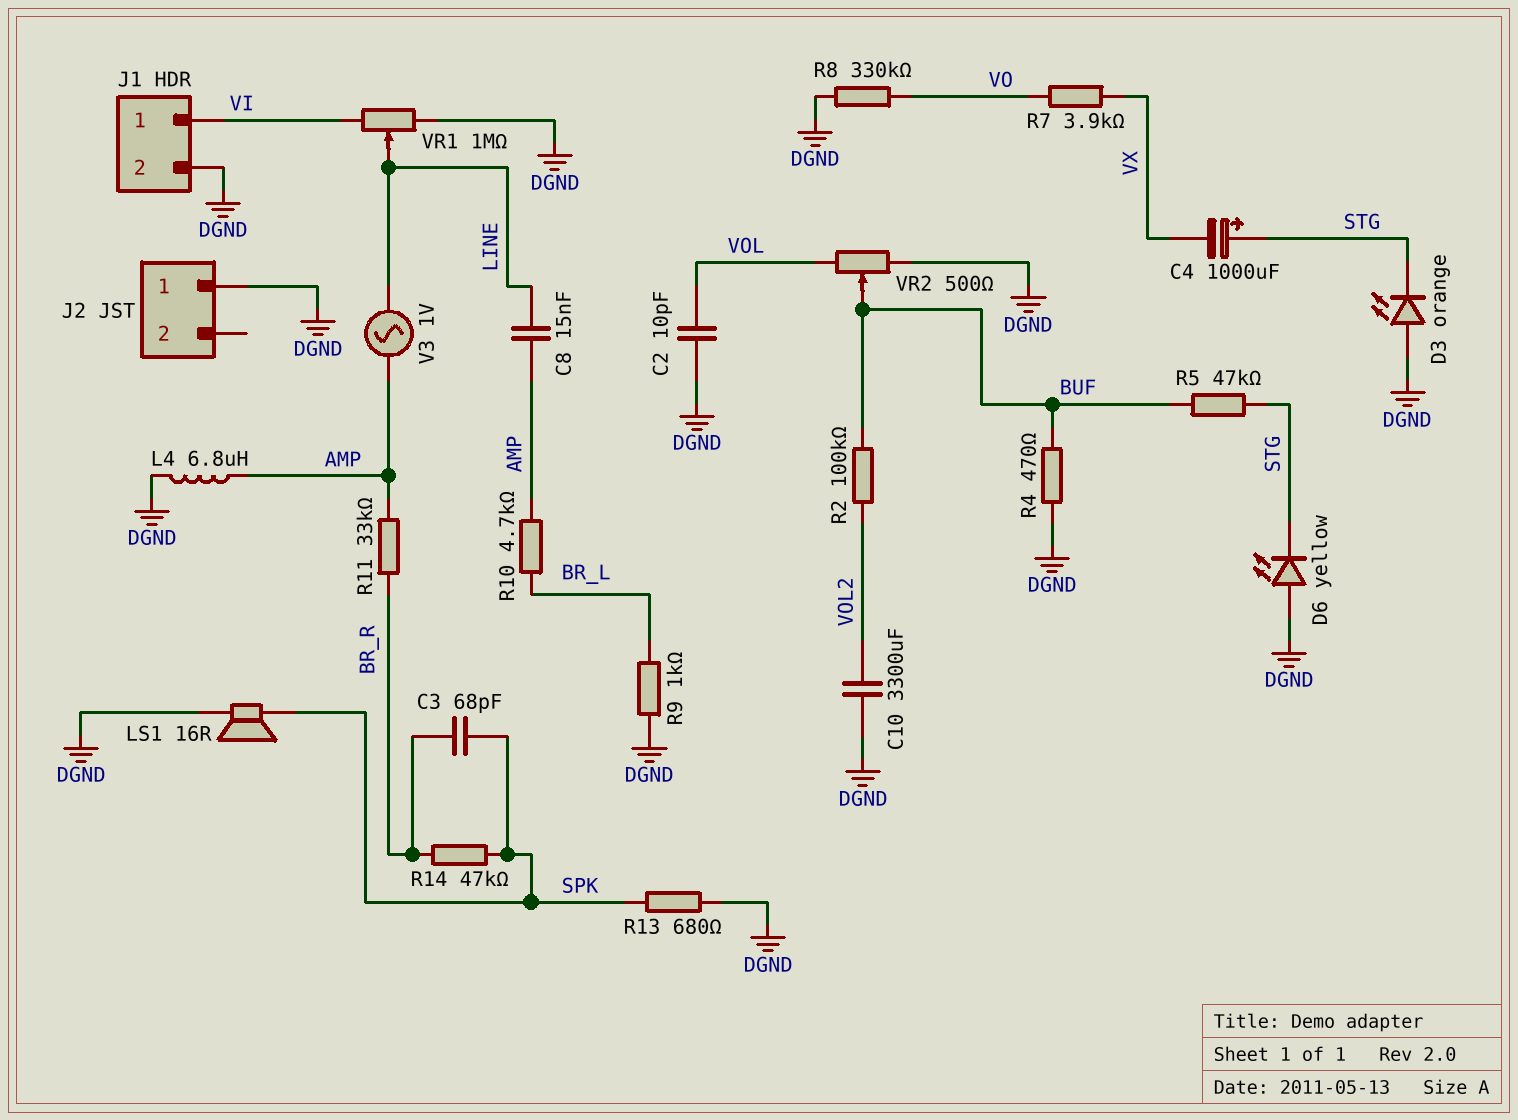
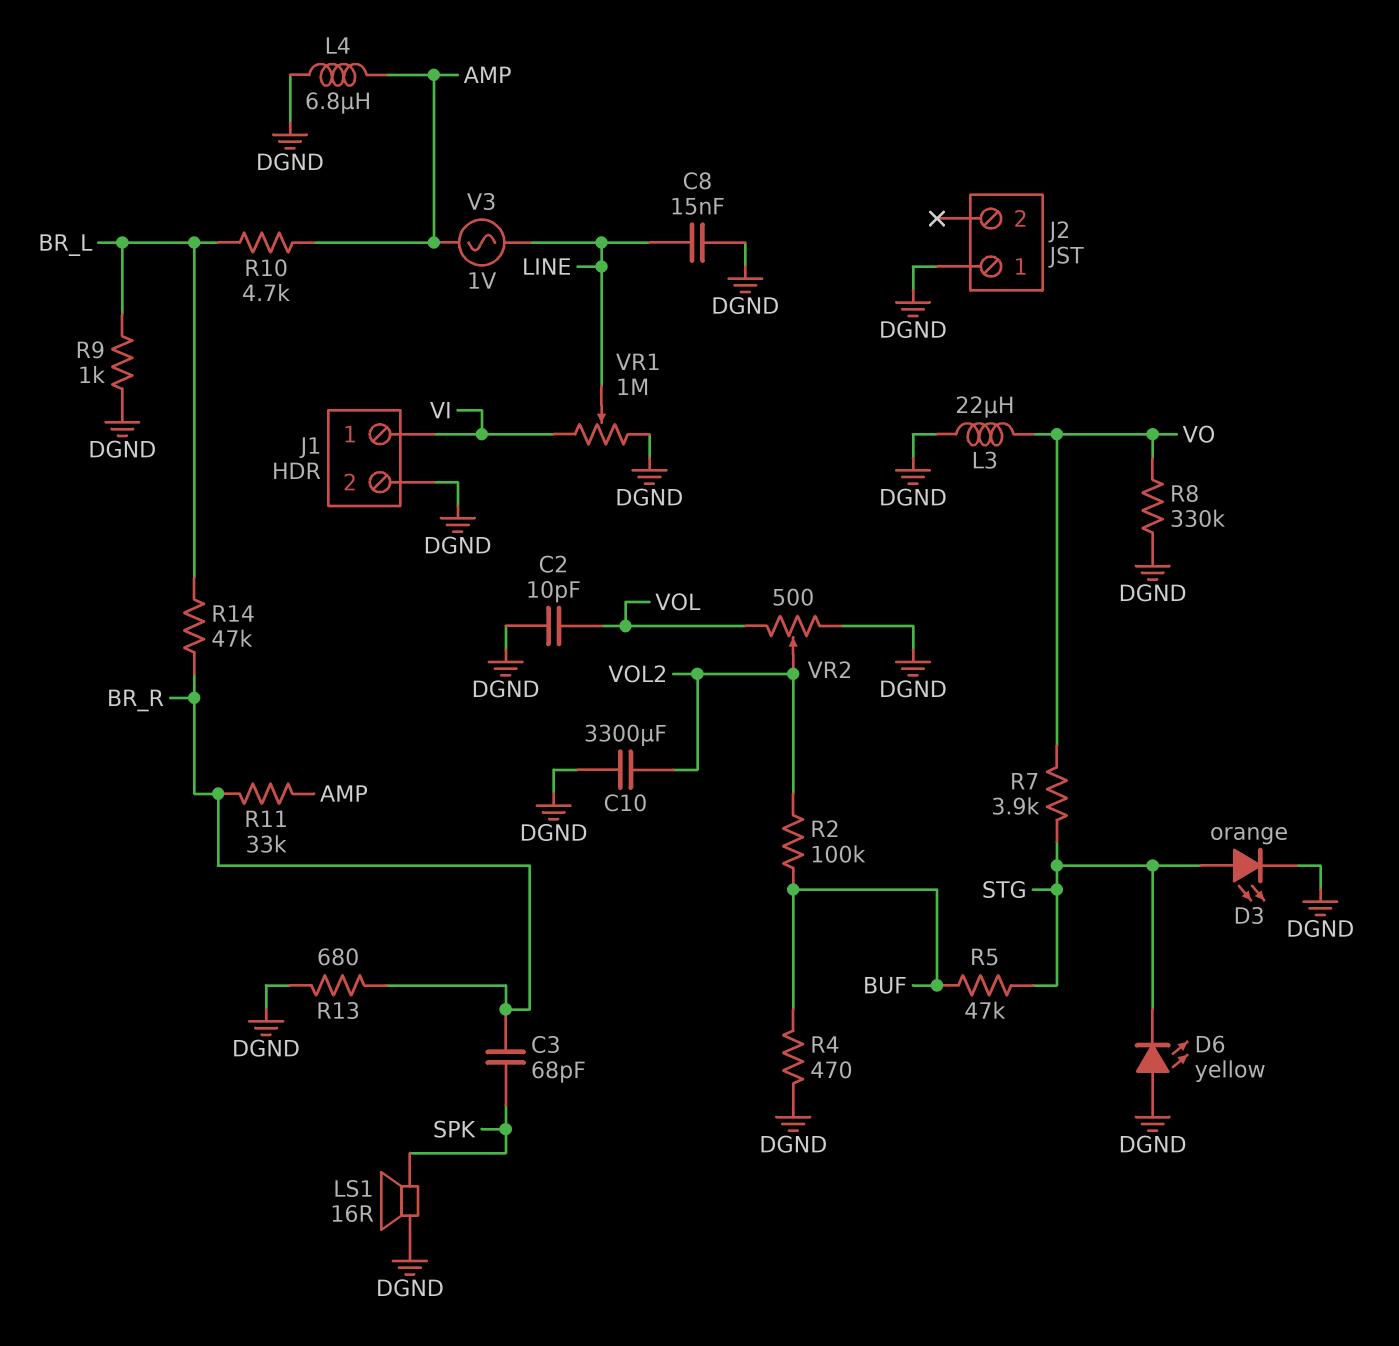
C4: 1000uF (plus STG, minus VX) -> none
C8: 15nF (AMP, LINE) -> 15nF (DGND, LINE)
D3: LED orange (A DGND, K STG) -> LED orange (A STG, K DGND)
L3: none -> 22uH (DGND, VO)
R7: 3.9k (VO, VX) -> 3.9k (STG, VO)
R13: 680 (DGND, SPK) -> 680 (BR_R, DGND)
R14: 47k (BR_R, SPK) -> 47k (BR_L, BR_R)
VR2: 500 (DGND, VOL, wiper BUF) -> 500 (DGND, VOL, wiper VOL2)

